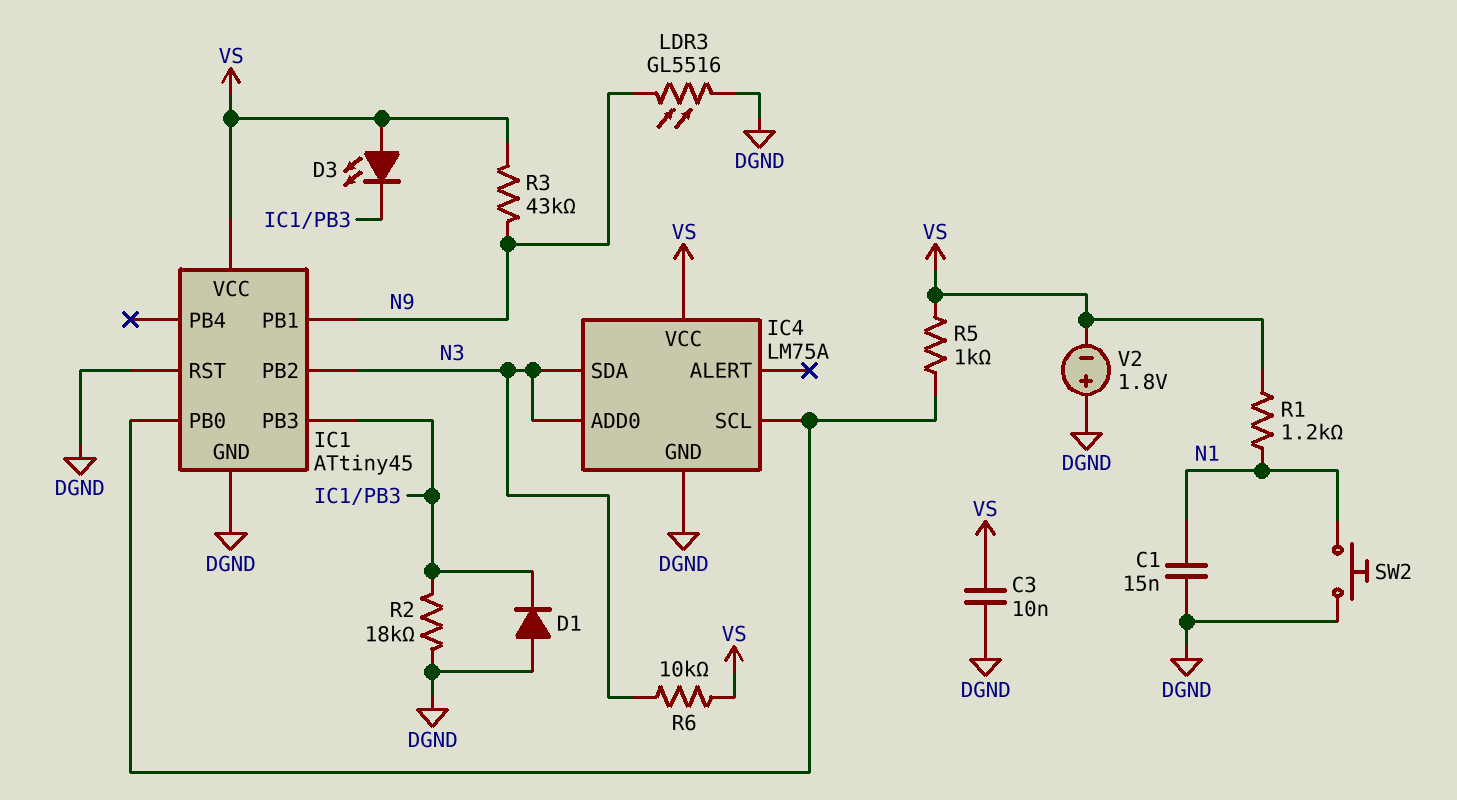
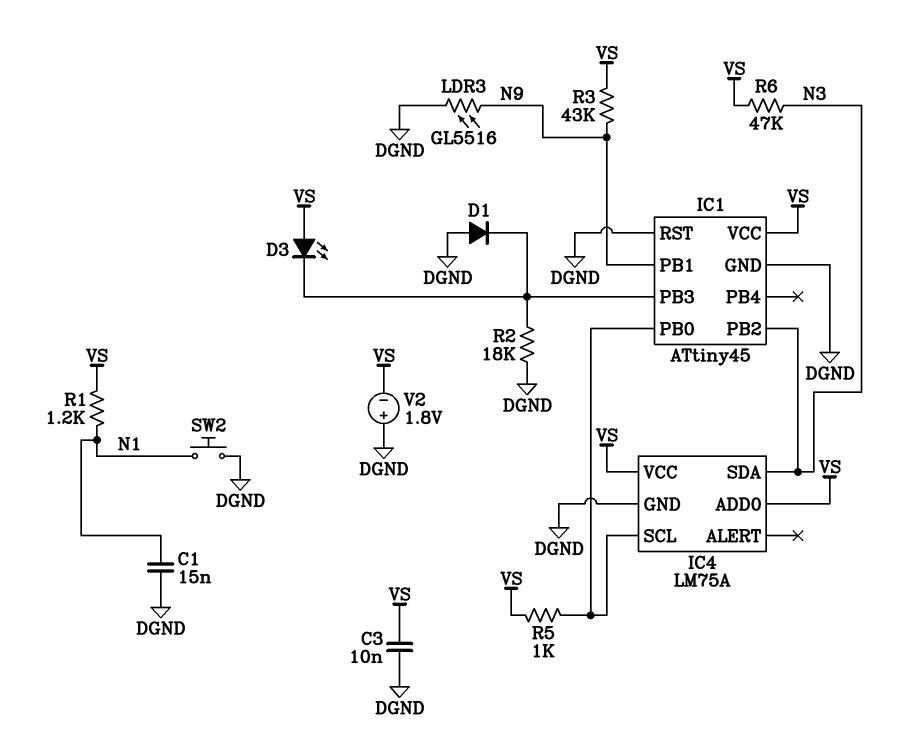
IC4 pin ADD0: N3 -> VS
R6: 10k (N3, VS) -> 47k (N3, VS)

